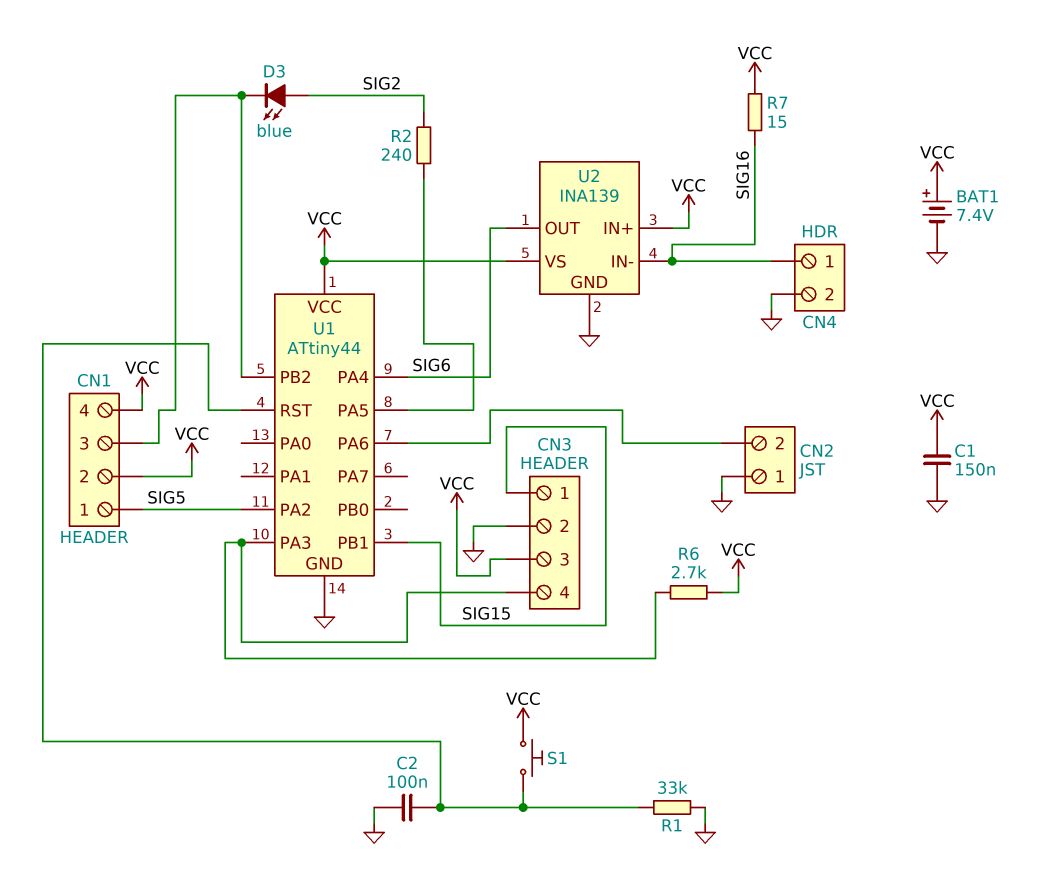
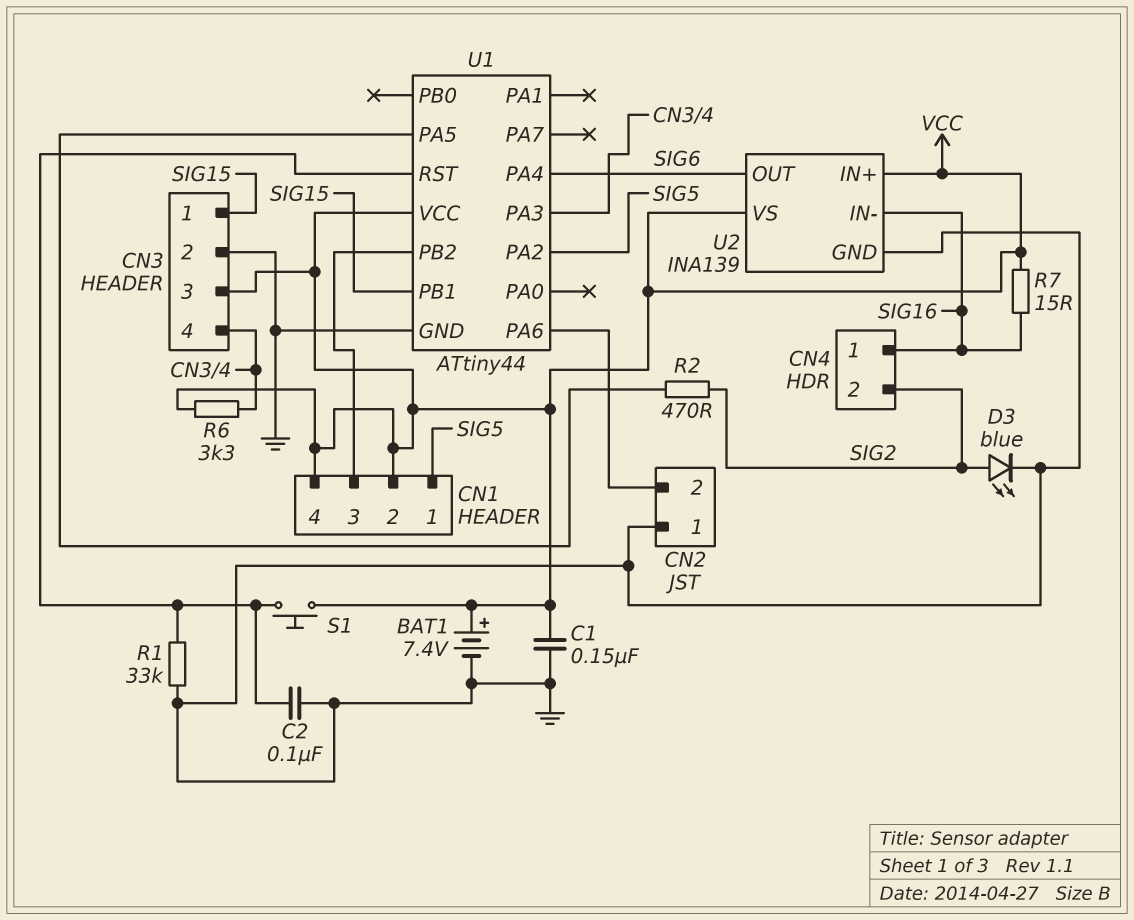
CN4 pin 2: GND -> SIG2
D3: LED blue (A SIG2, K CN1/3) -> LED blue (A SIG2, K GND)
R2: 240 (SIG2, U1/PA5) -> 470 (SIG2, U1/PA5)
R6: 2.7k (CN3/4, VCC) -> 3.3k (CN3/4, VCC)

